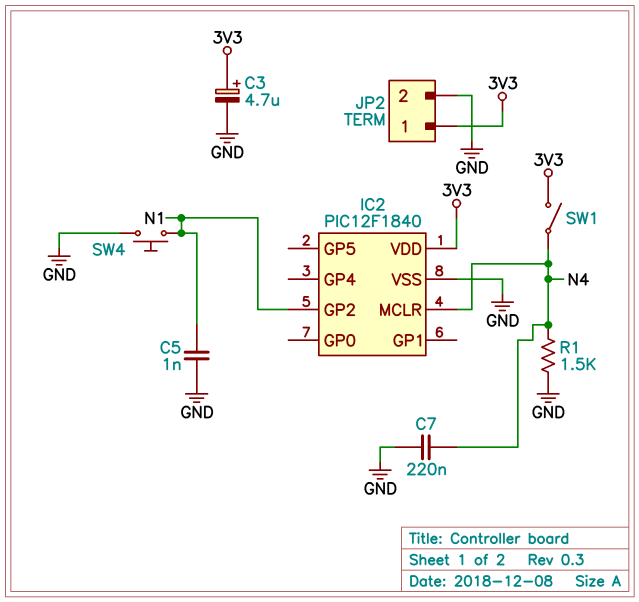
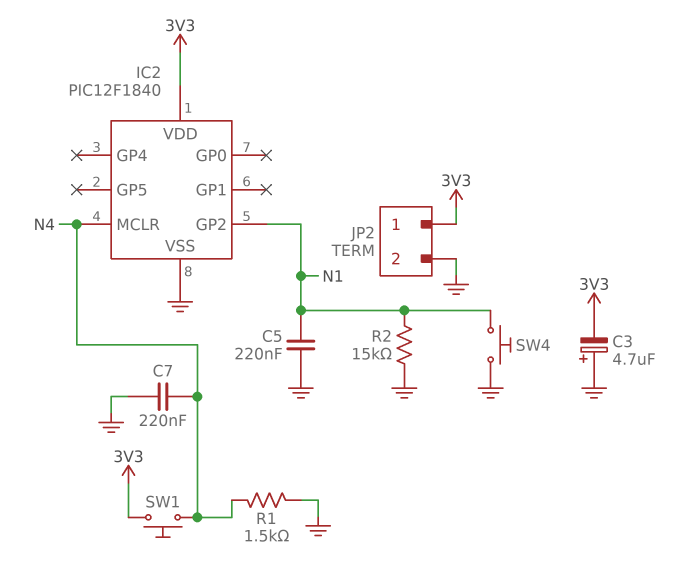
C3: 4.7uF (plus 3V3, minus GND) -> 4.7uF (plus GND, minus 3V3)
C5: 1nF (GND, N1) -> 220nF (GND, N1)
R2: none -> 15k (GND, N1)
SW1: switch (3V3, N4) -> button (3V3, N4)

